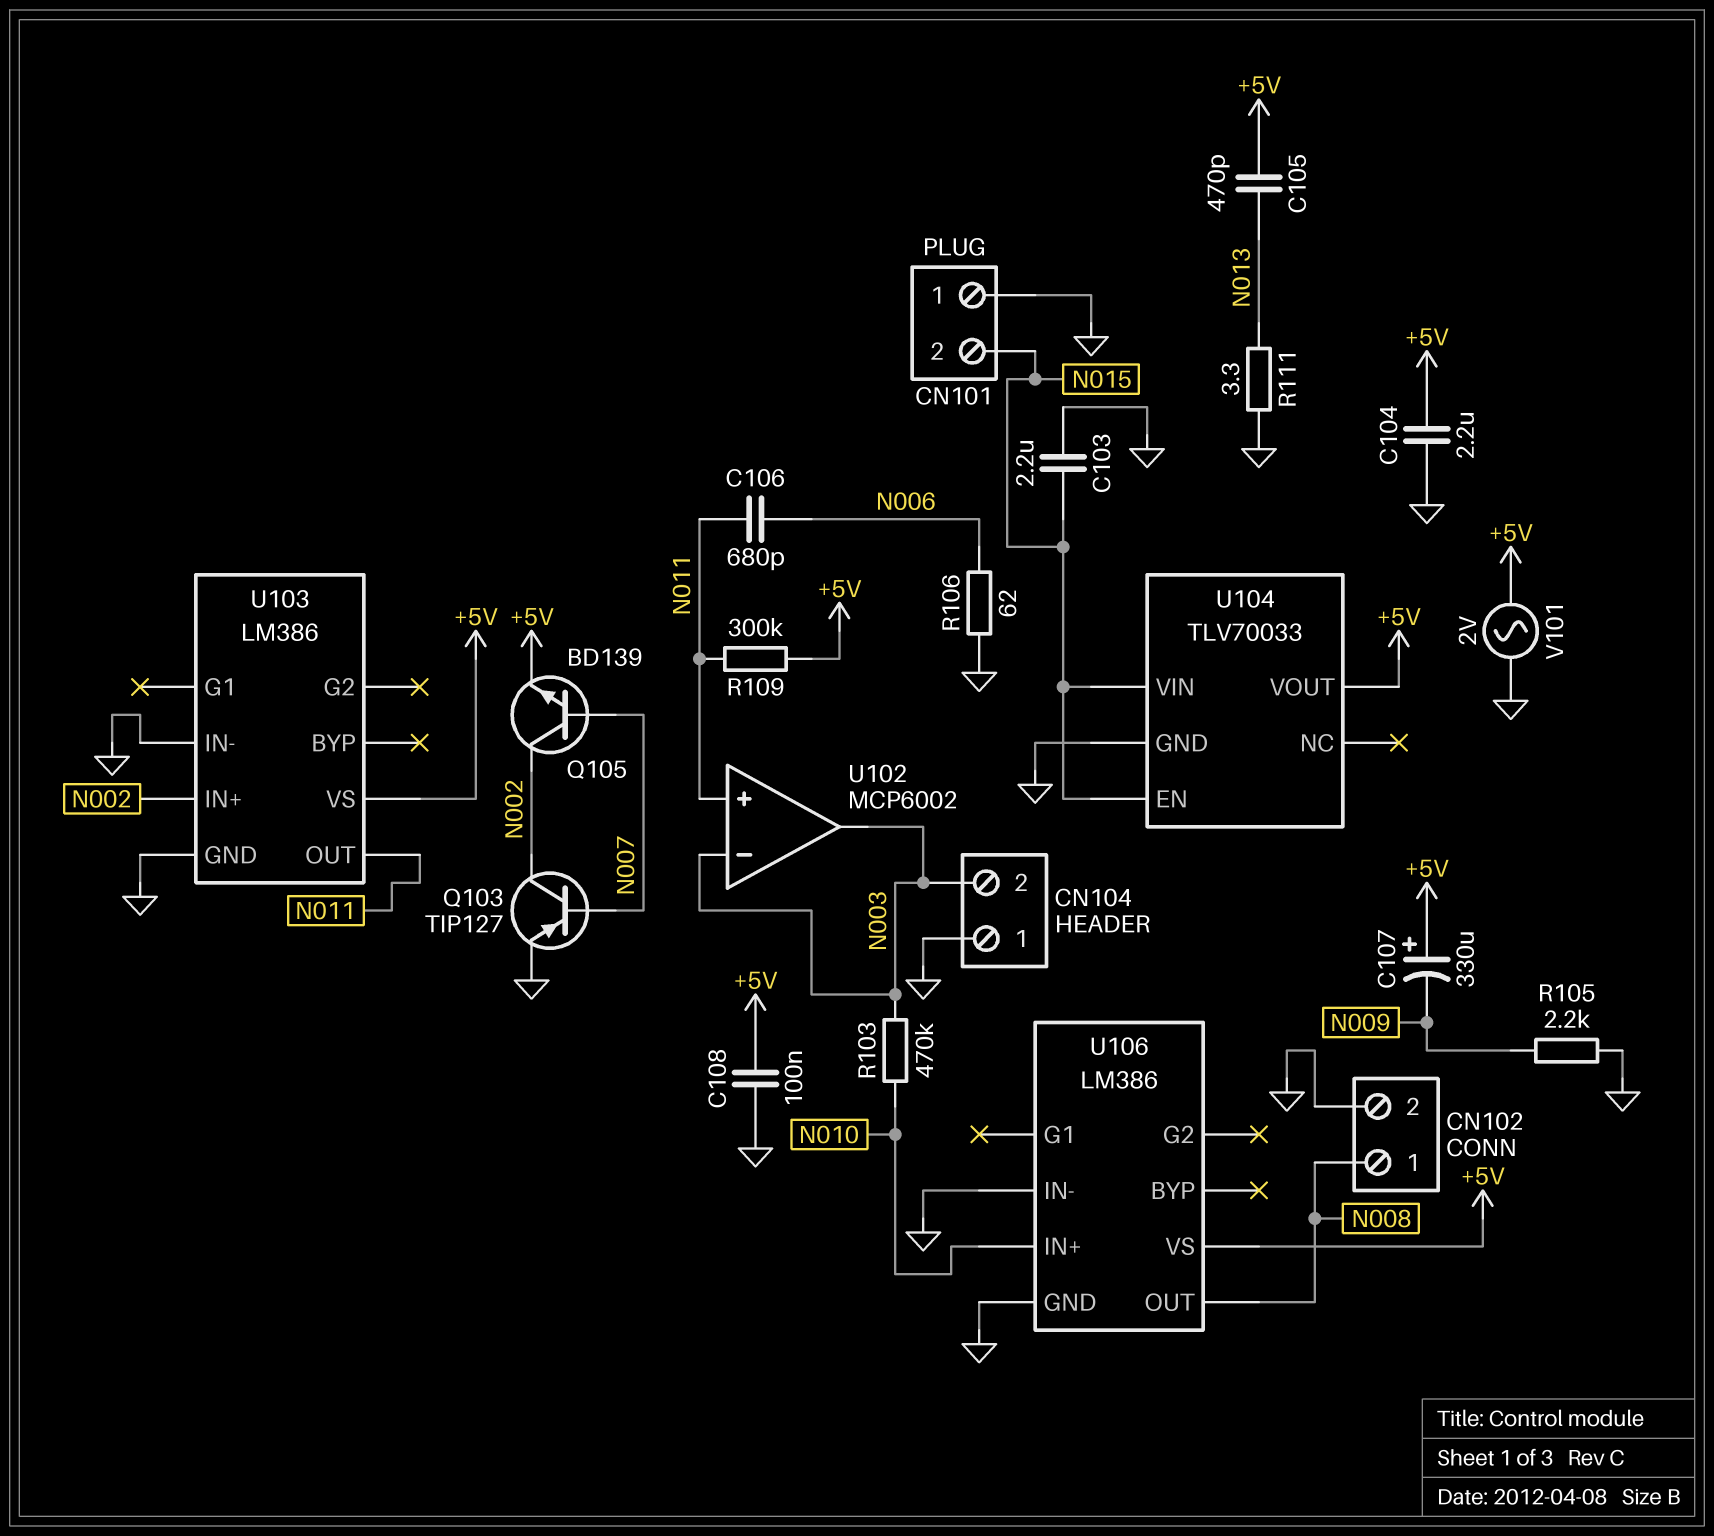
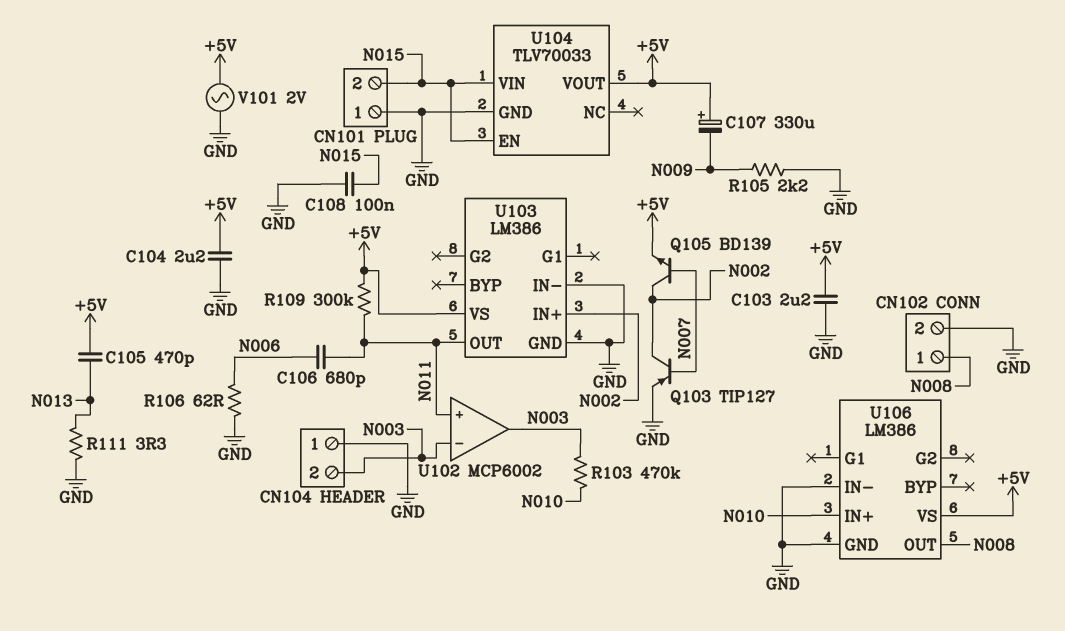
C103: 2.2uF (GND, N015) -> 2.2uF (+5V, GND)
C108: 100nF (+5V, GND) -> 100nF (GND, N015)

